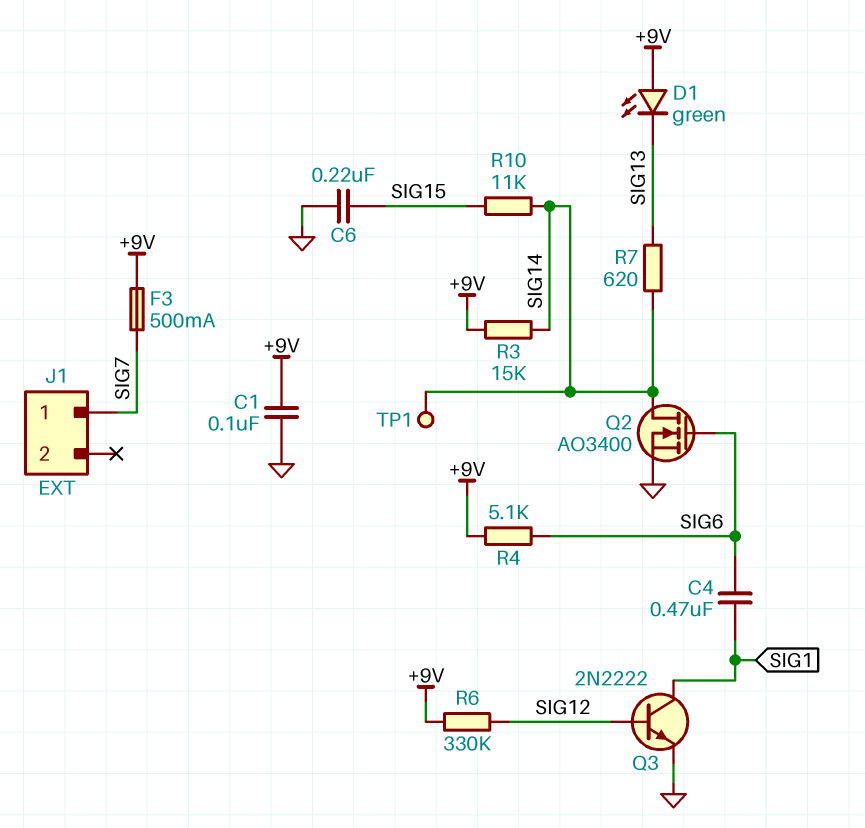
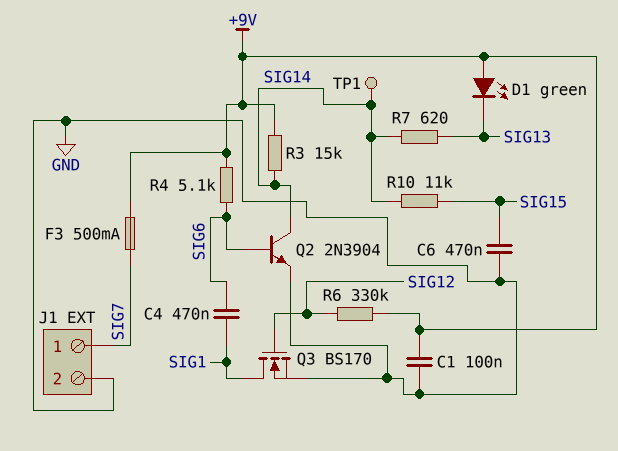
C6: 220nF (GND, SIG15) -> 470nF (GND, SIG15)
J1 pin 2: none -> GND
Q2: NMOS AO3400 (G SIG6, D SIG14, S GND) -> NPN 2N3904 (B SIG6, C SIG14, E GND)
Q3: NPN 2N2222 (B SIG12, C SIG1, E GND) -> NMOS BS170 (G SIG12, D SIG1, S GND)

